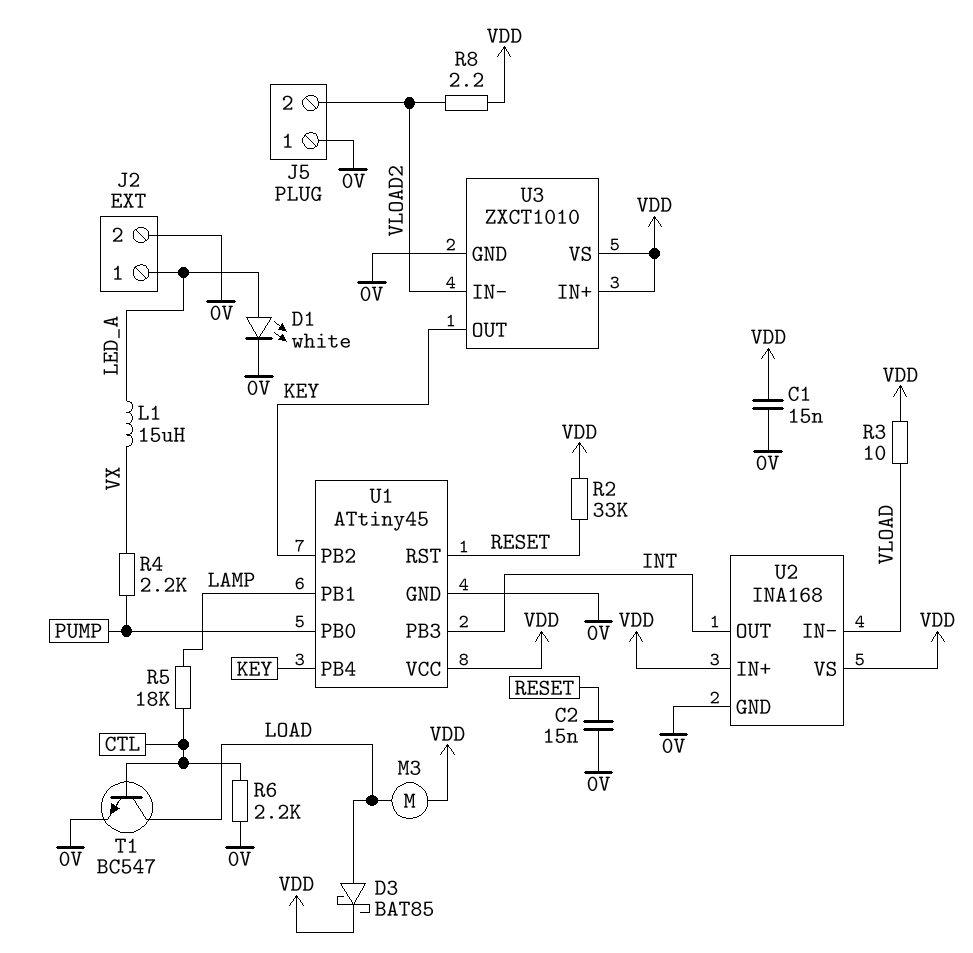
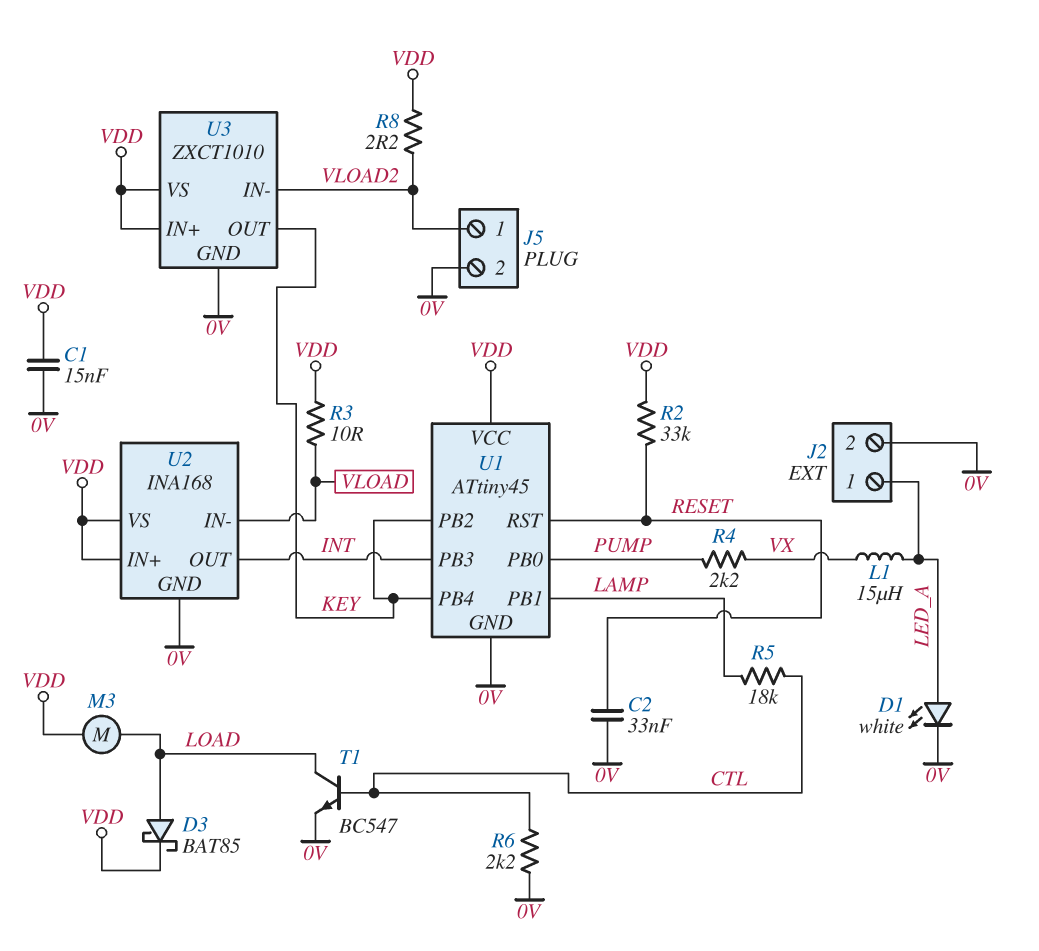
C2: 15nF (0V, RESET) -> 33nF (0V, RESET)
J5 pin 1: 0V -> VLOAD2
J5 pin 2: VLOAD2 -> 0V

